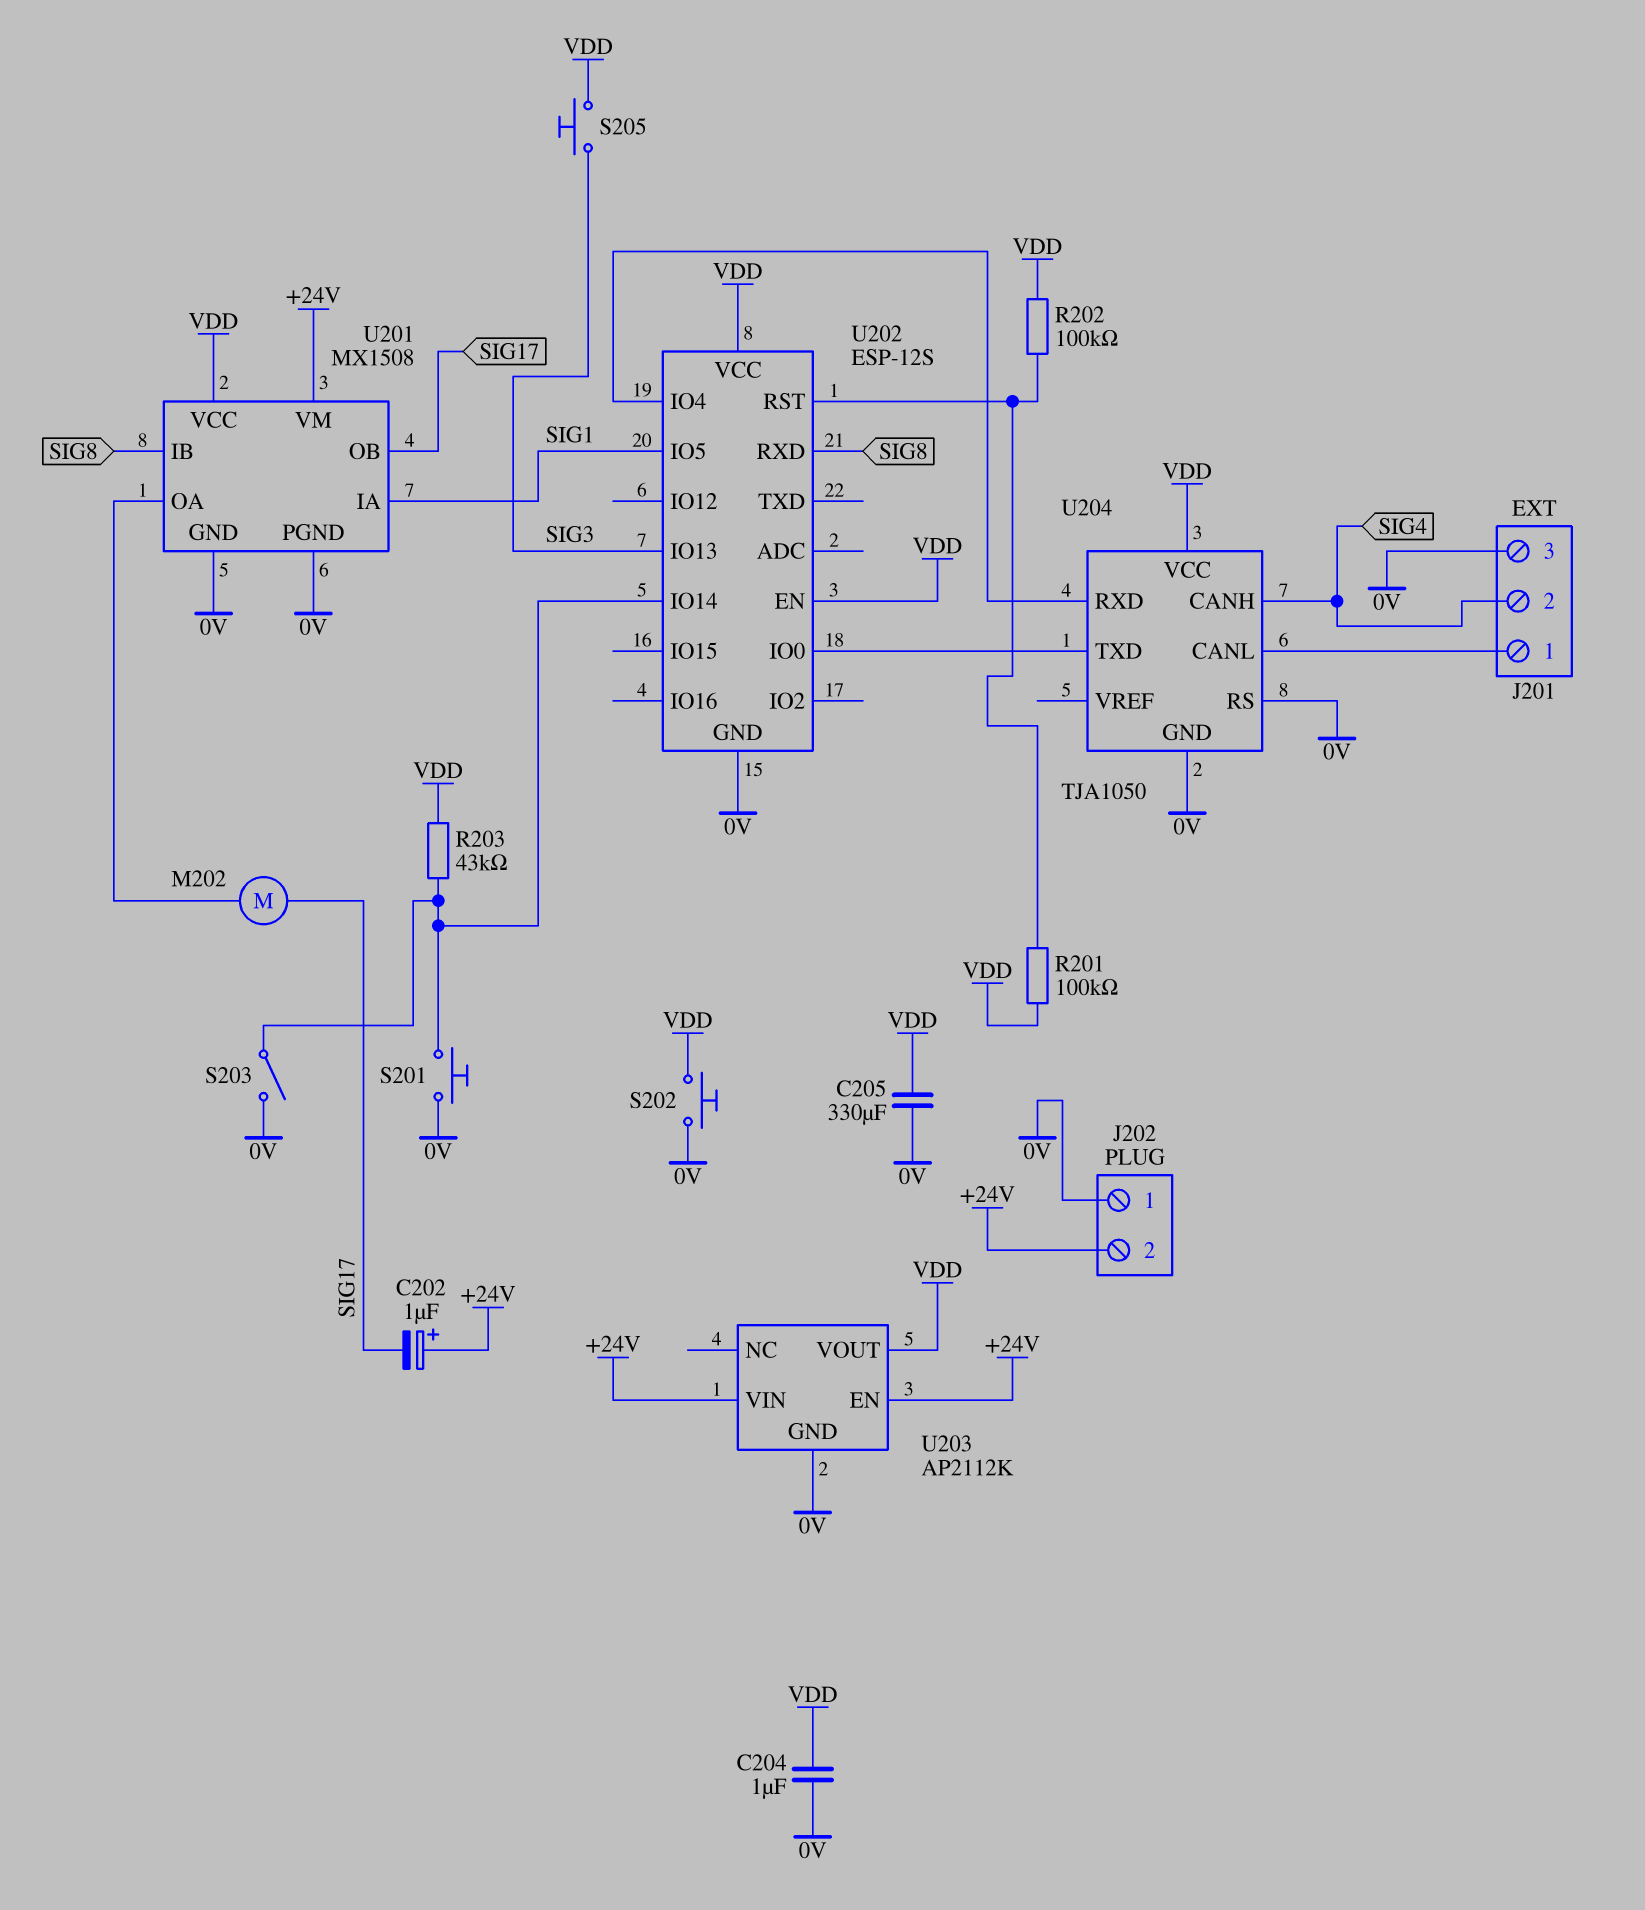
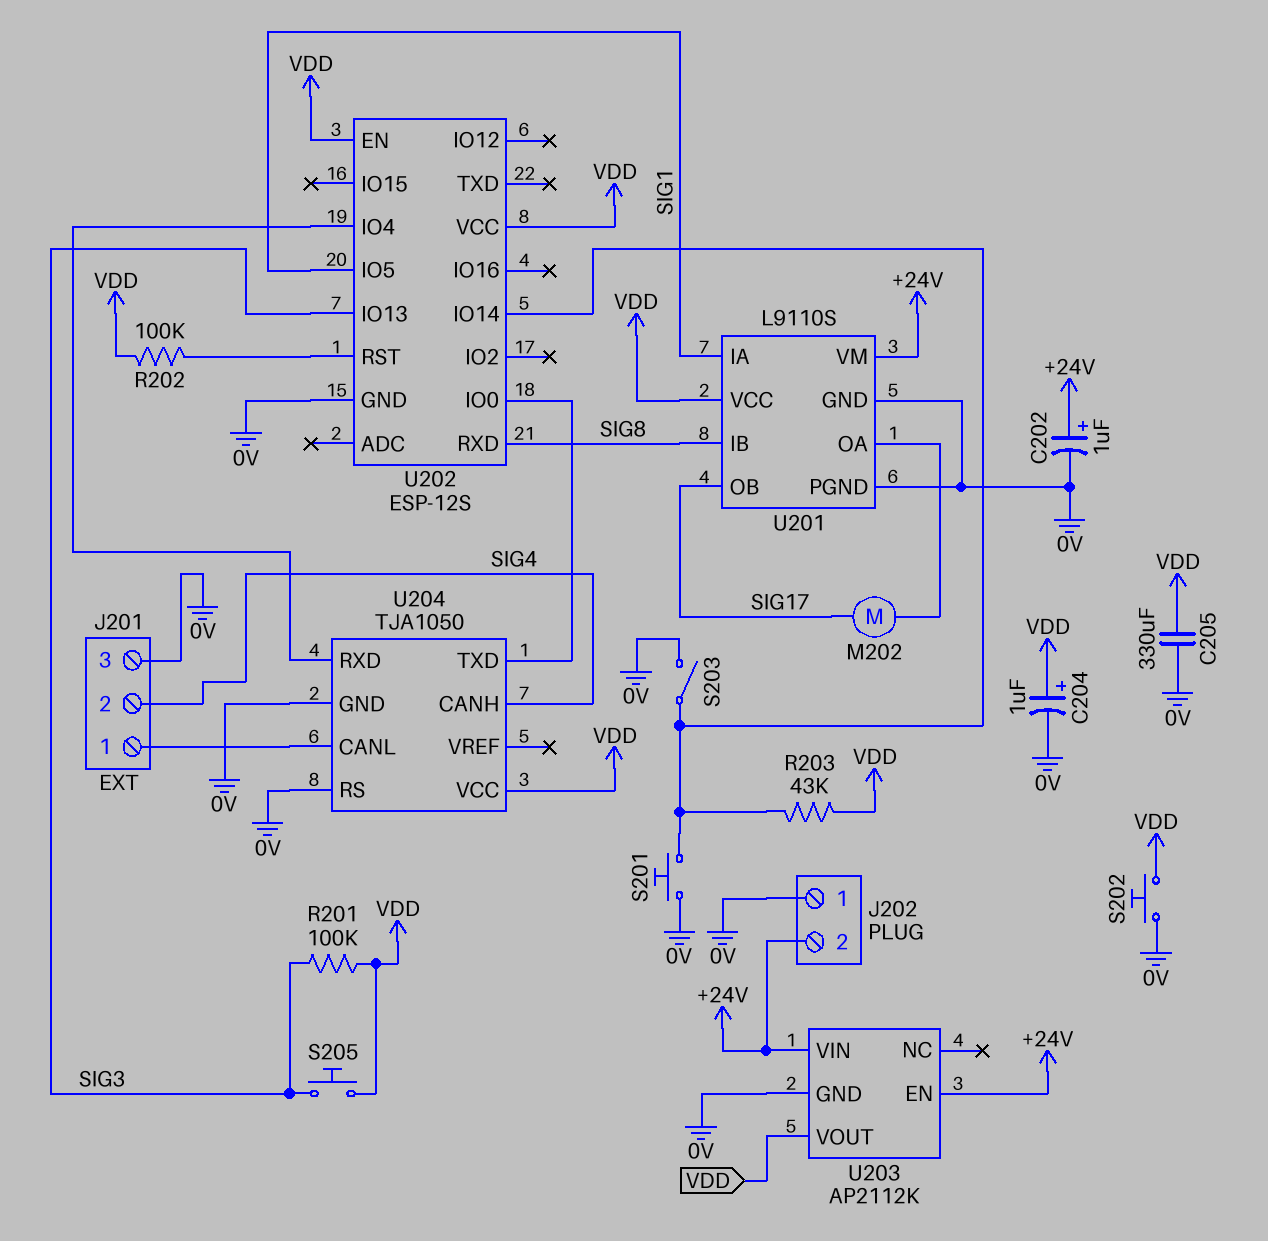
C202: 1uF (plus +24V, minus SIG17) -> 1uF (plus +24V, minus 0V)
C204: 1uF (0V, VDD) -> 1uF (plus VDD, minus 0V)
R201: 100k (U202/RST, VDD) -> 100k (SIG3, VDD)
U201: MX1508 -> L9110S

